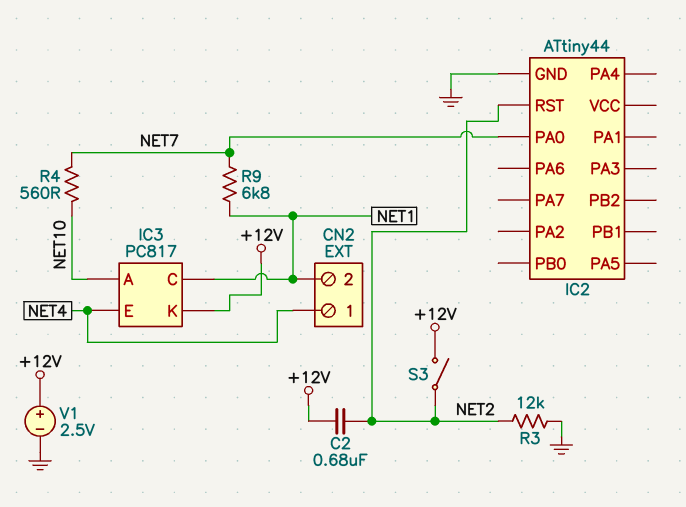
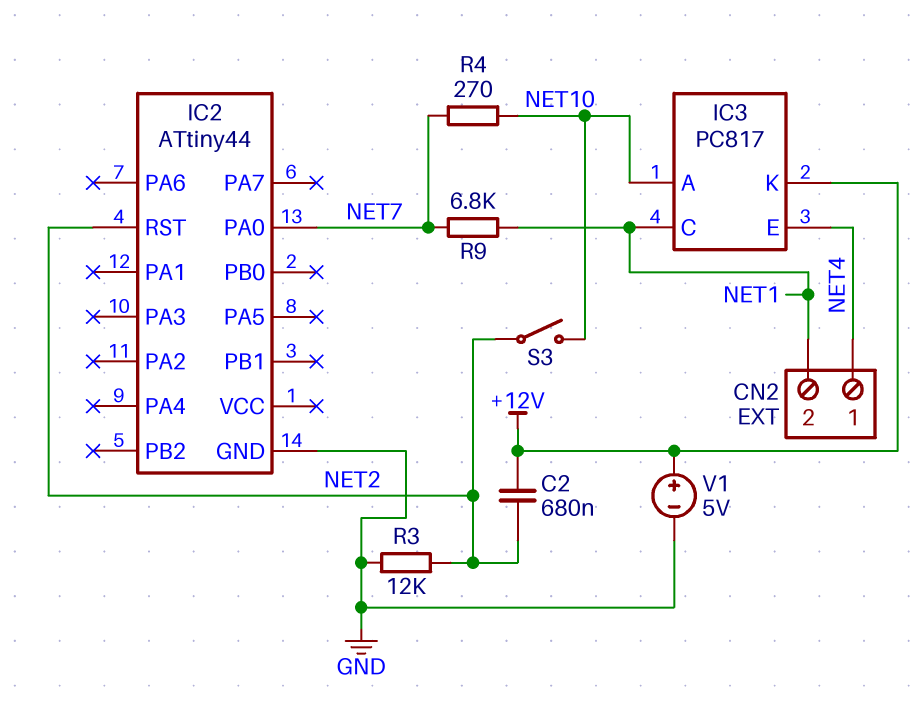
R4: 560 (NET7, NET10) -> 270 (NET7, NET10)
S3: switch (+12V, NET2) -> switch (NET2, NET10)
V1: 2.5V (plus +12V, minus GND) -> 5V (plus +12V, minus GND)

